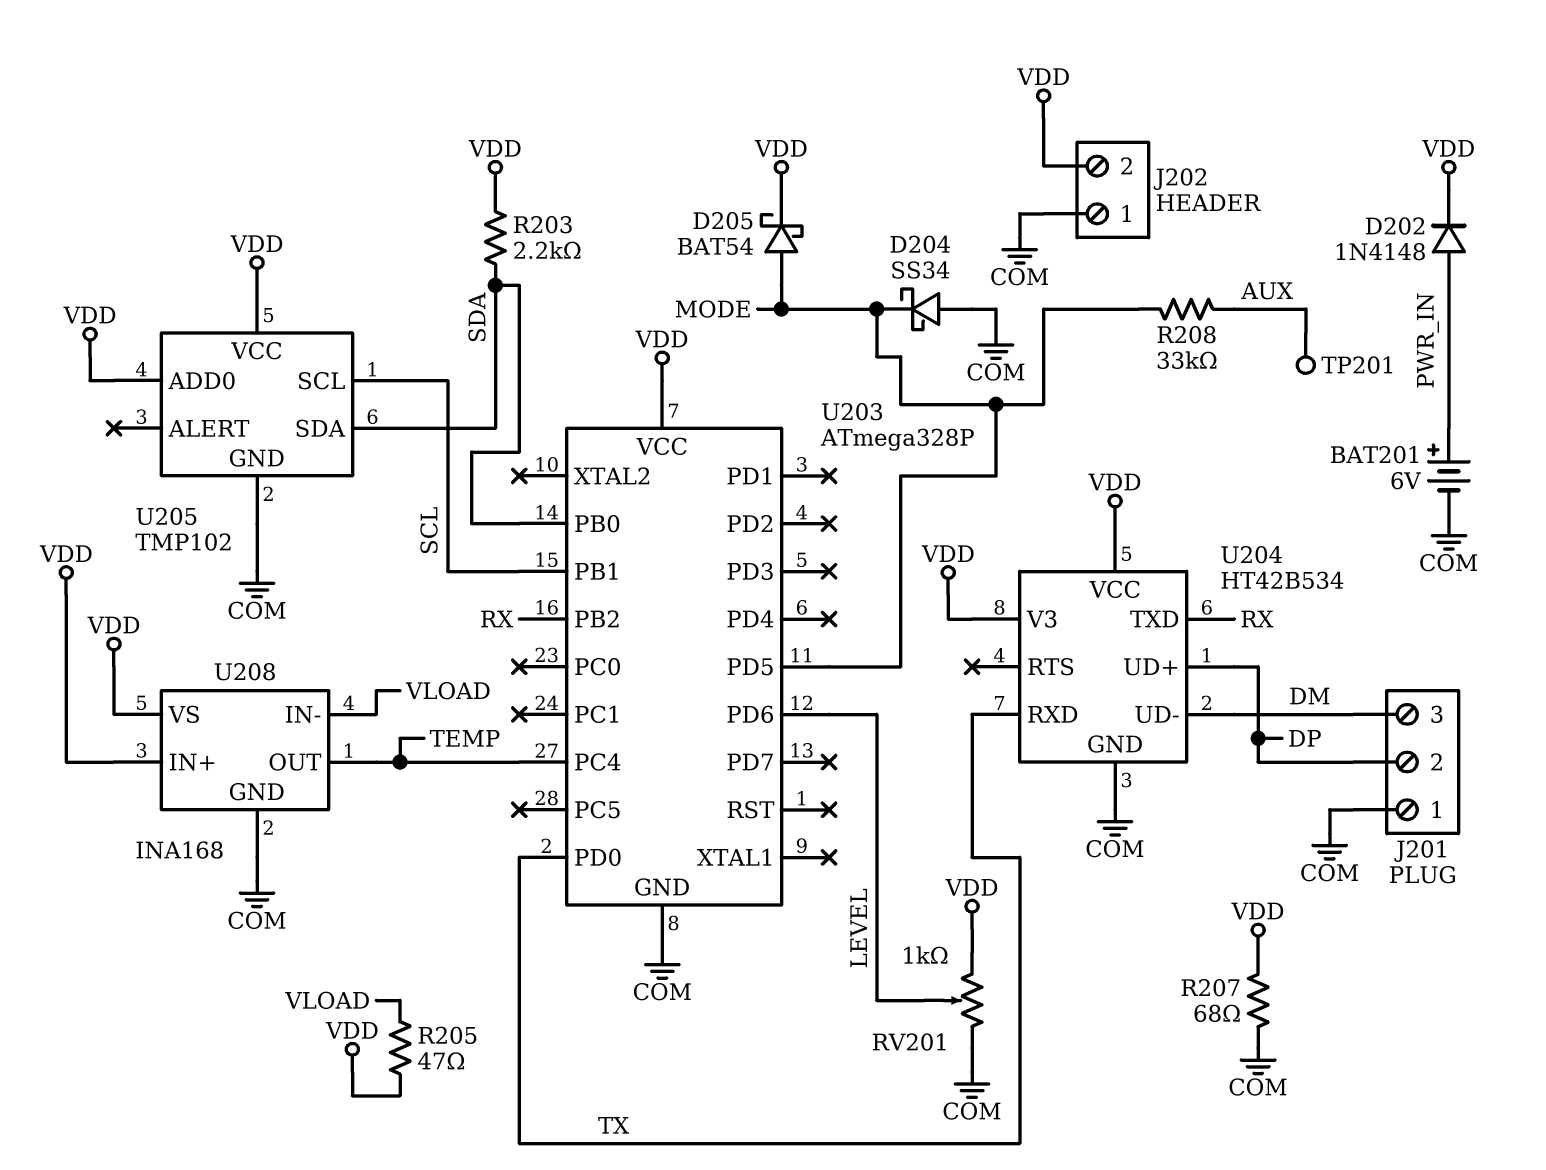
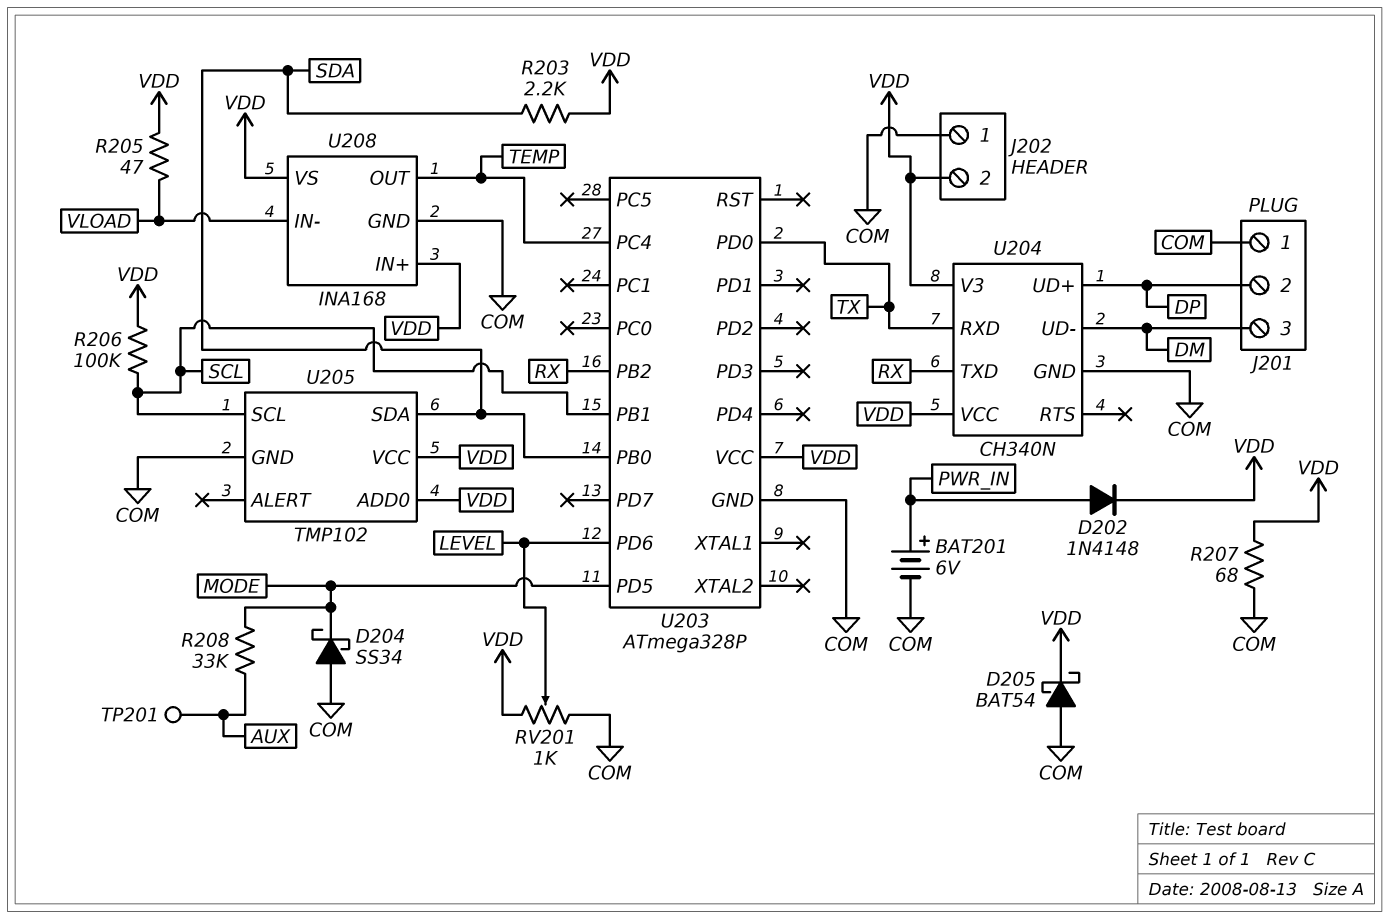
D205: schottky BAT54 (A MODE, K VDD) -> schottky BAT54 (A COM, K VDD)
R206: none -> 100k (SCL, VDD)
U204: HT42B534 -> CH340N

